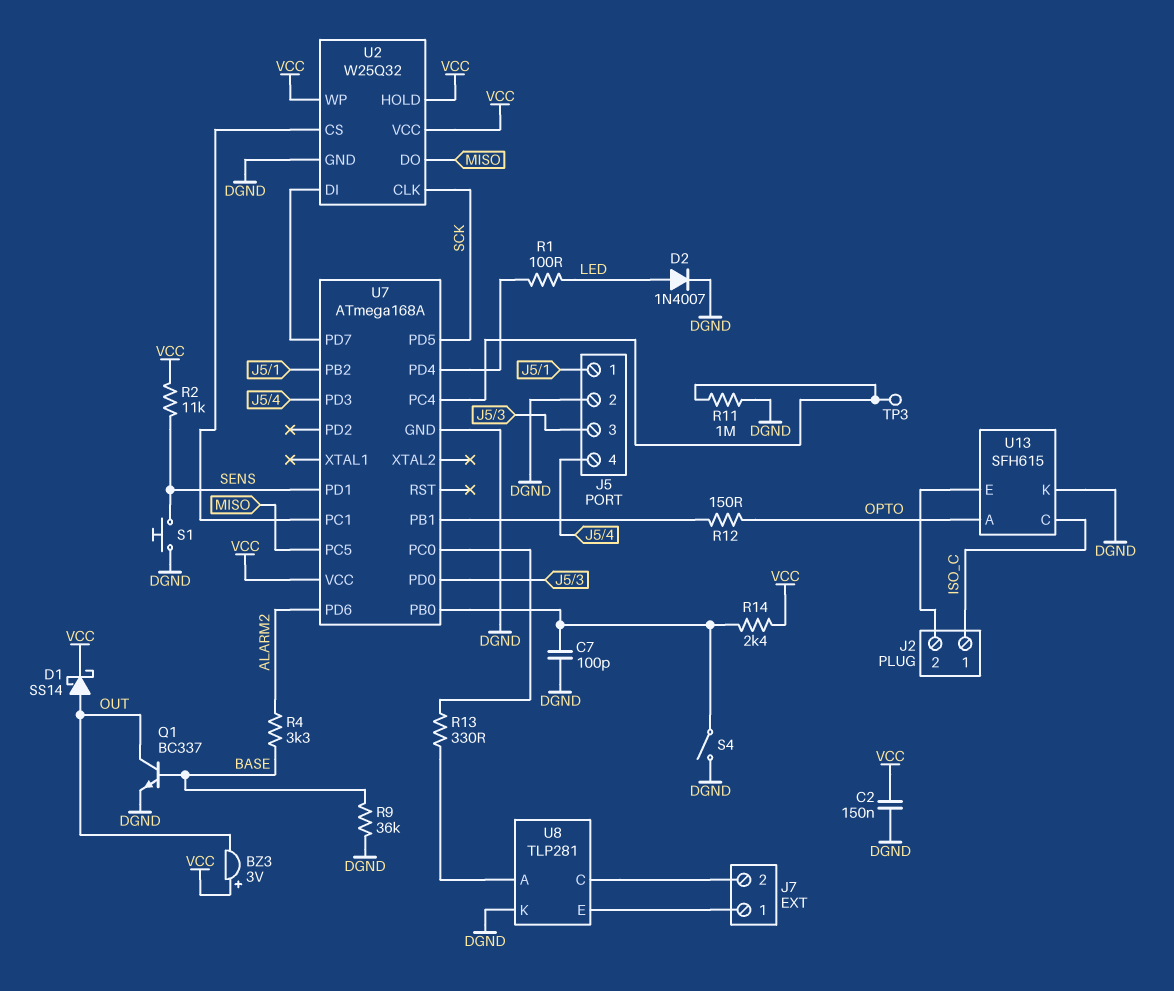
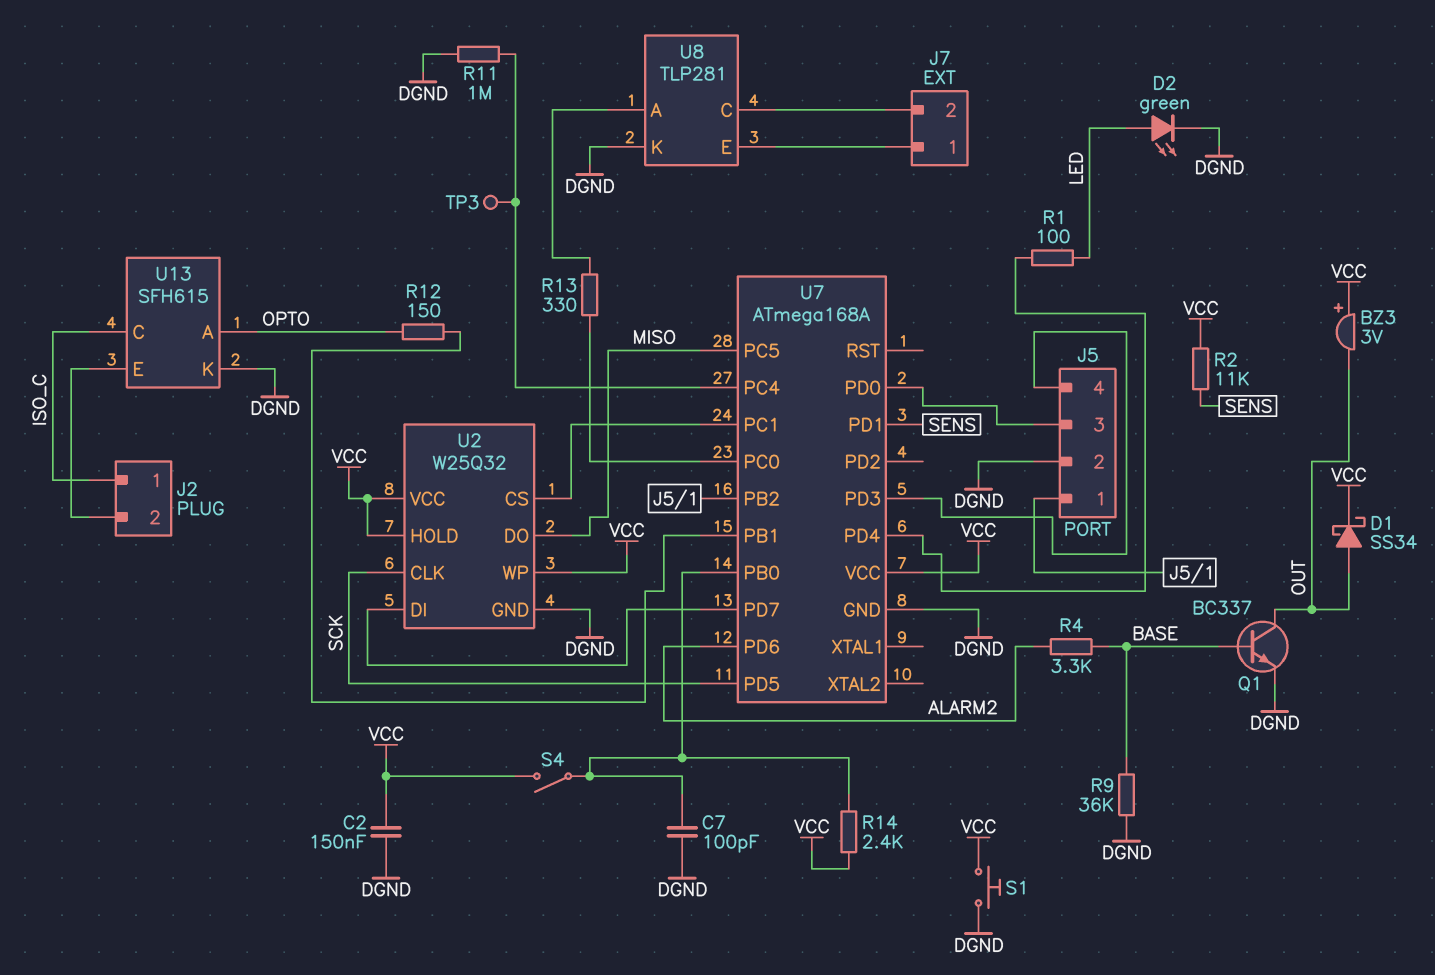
D1: schottky SS14 (A OUT, K VCC) -> schottky SS34 (A OUT, K VCC)
D2: diode 1N4007 (A LED, K DGND) -> LED green (A LED, K DGND)
S1: button (DGND, SENS) -> button (DGND, VCC)
S4: switch (DGND, U7/PB0) -> switch (U7/PB0, VCC)

